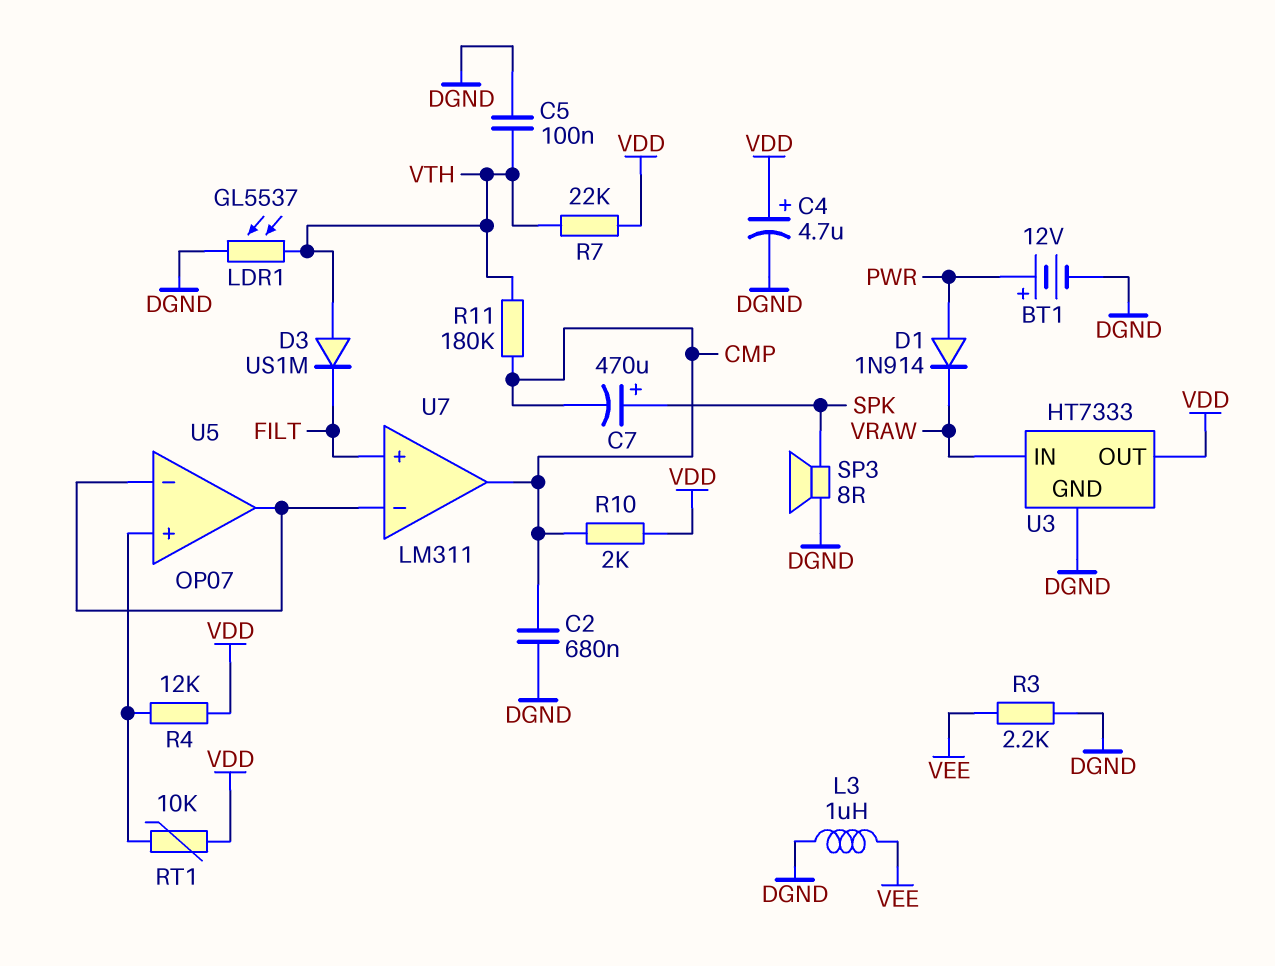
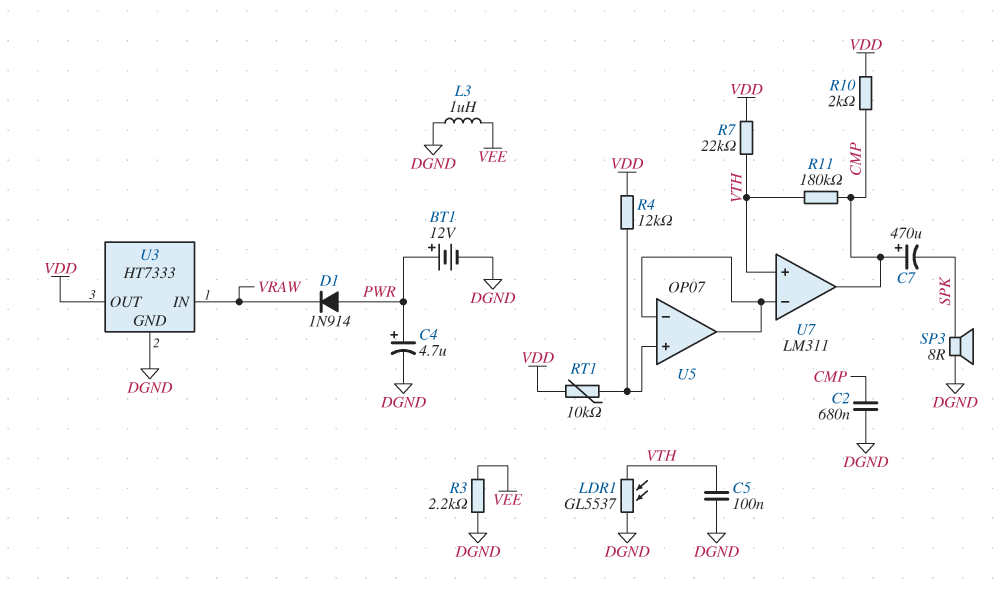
C4: 4.7uF (plus VDD, minus DGND) -> 4.7uF (plus PWR, minus DGND)
C7: 470uF (plus SPK, minus CMP) -> 470uF (plus CMP, minus SPK)
D3: diode US1M (A VTH, K FILT) -> none
U7 pin in+: FILT -> VTH

